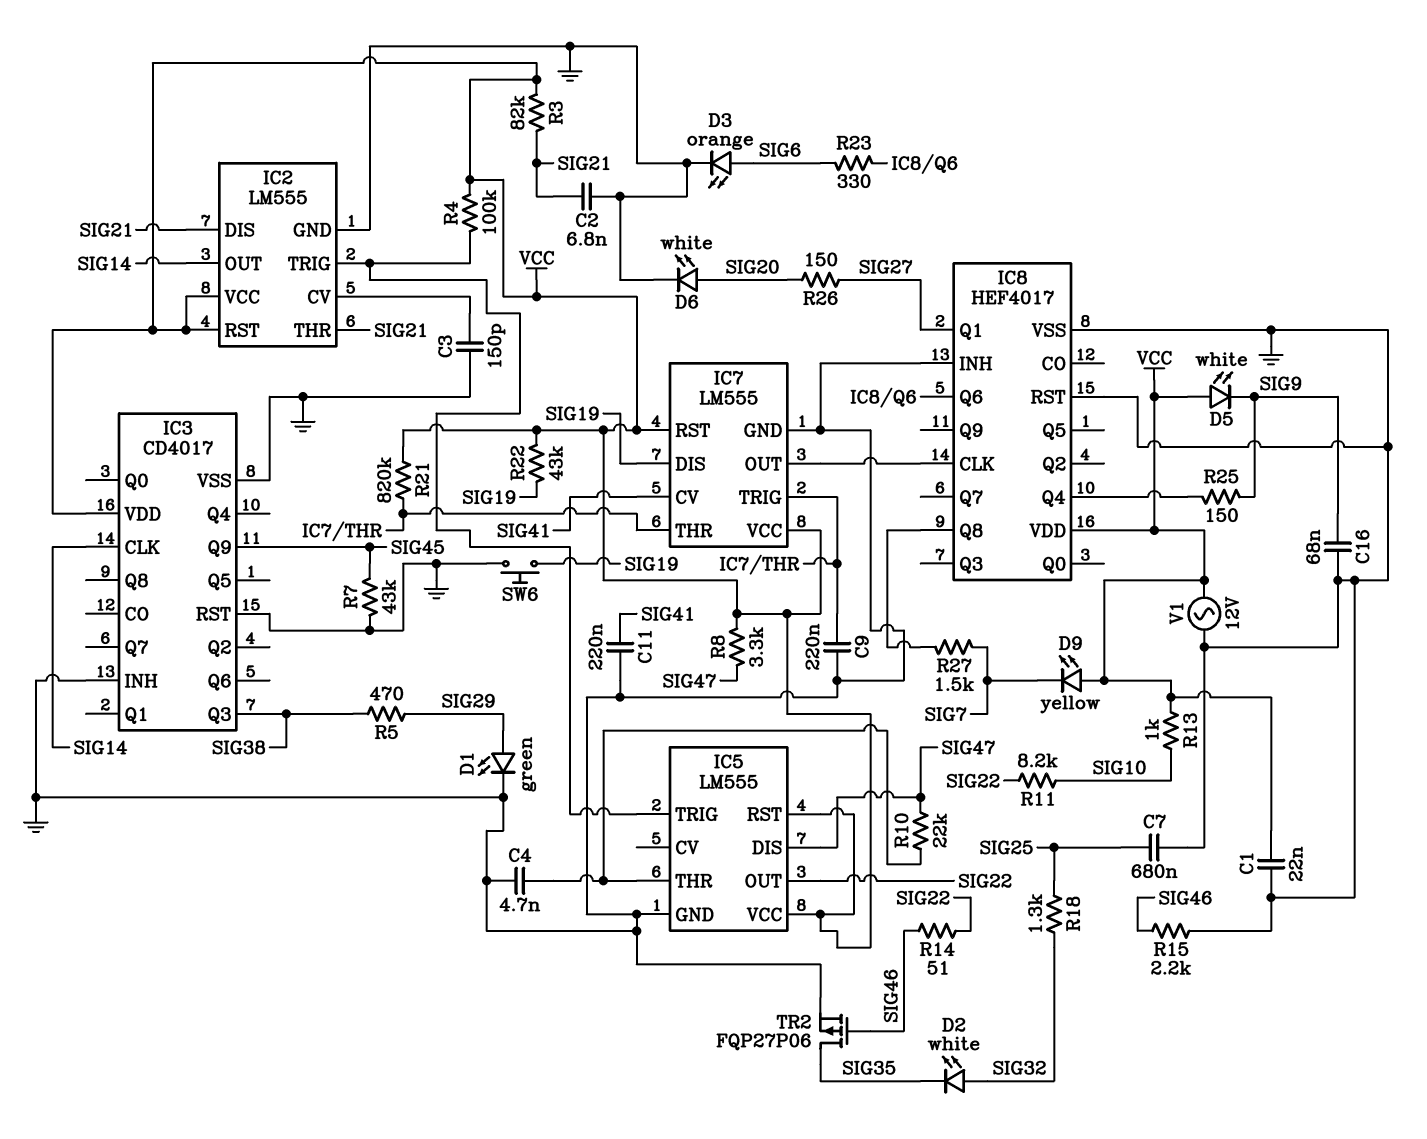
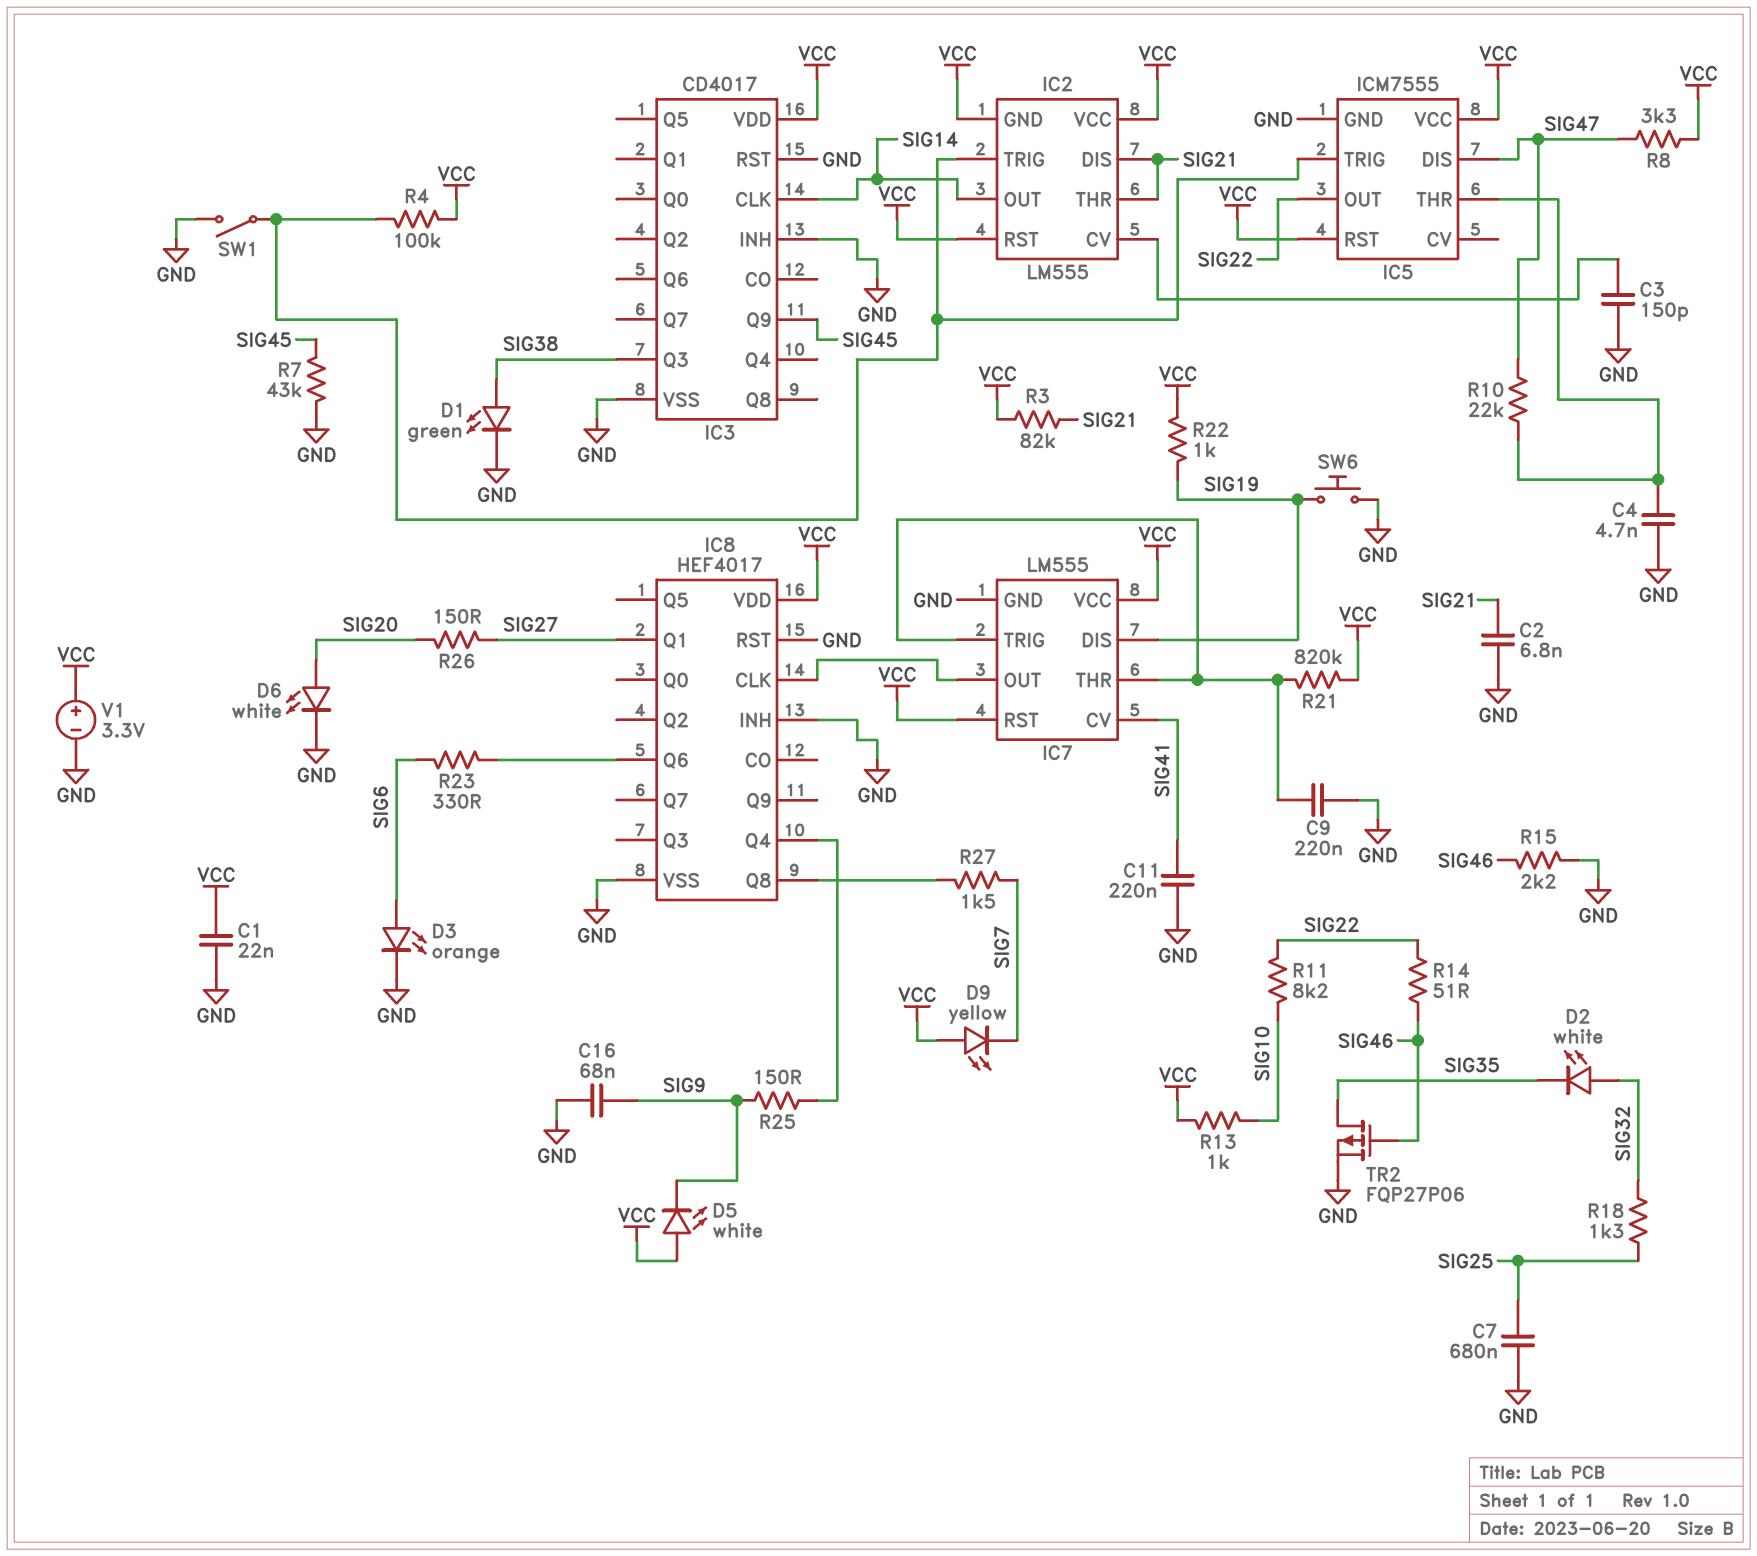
D1: LED green (A SIG29, K GND) -> LED green (A SIG38, K GND)
IC2 pin GND: GND -> VCC
IC5: LM555 -> ICM7555
R5: 470 (SIG29, SIG38) -> none
R22: 43k (SIG19, VCC) -> 1k (SIG19, VCC)
SW1: none -> switch (GND, IC2/TRIG)
V1: AC 12V (GND, VCC) -> 3.3V (plus VCC, minus GND)

